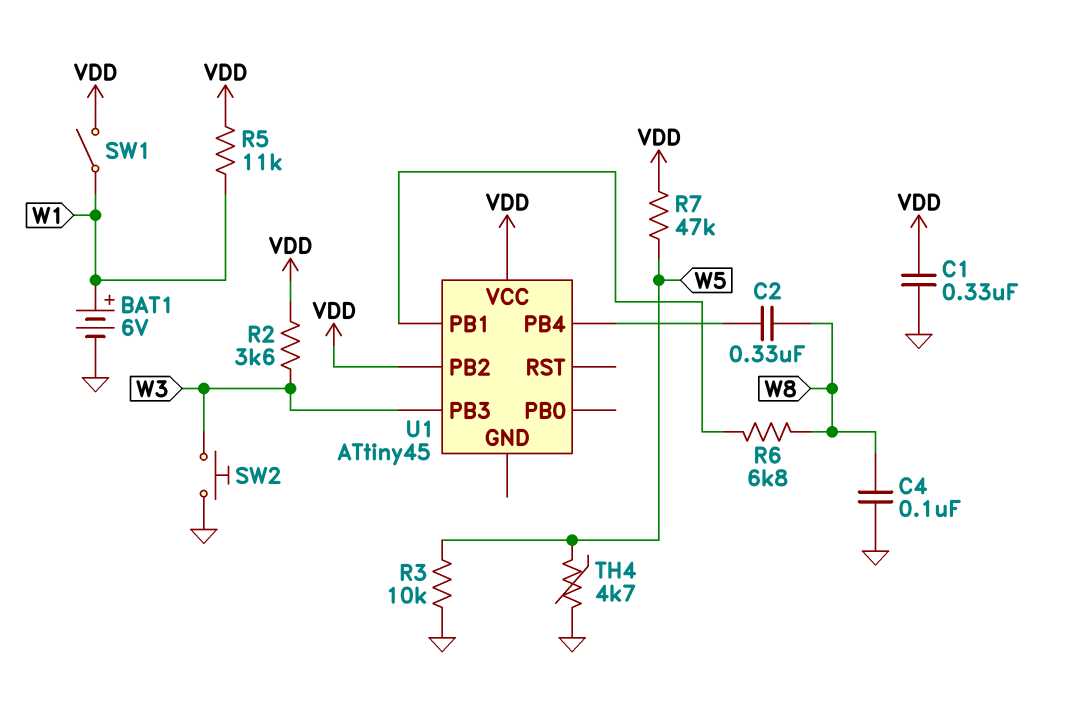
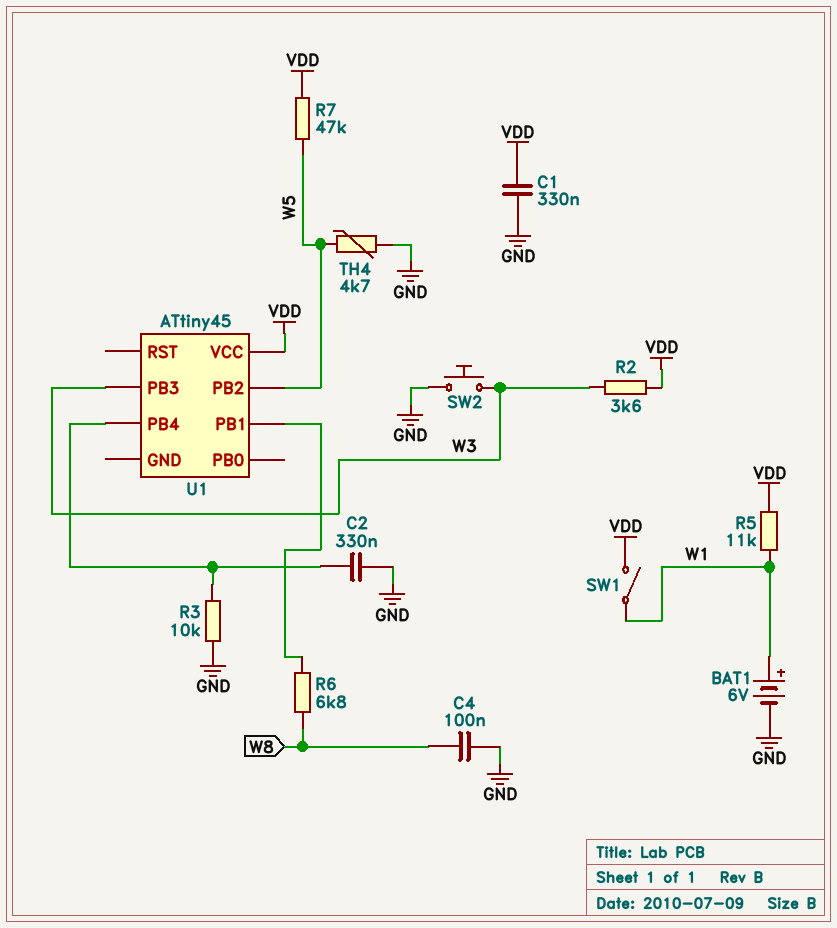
C2: 330nF (U1/PB4, W8) -> 330nF (GND, U1/PB4)
R3: 10k (GND, W5) -> 10k (GND, U1/PB4)
U1 pin PB2: VDD -> W5

